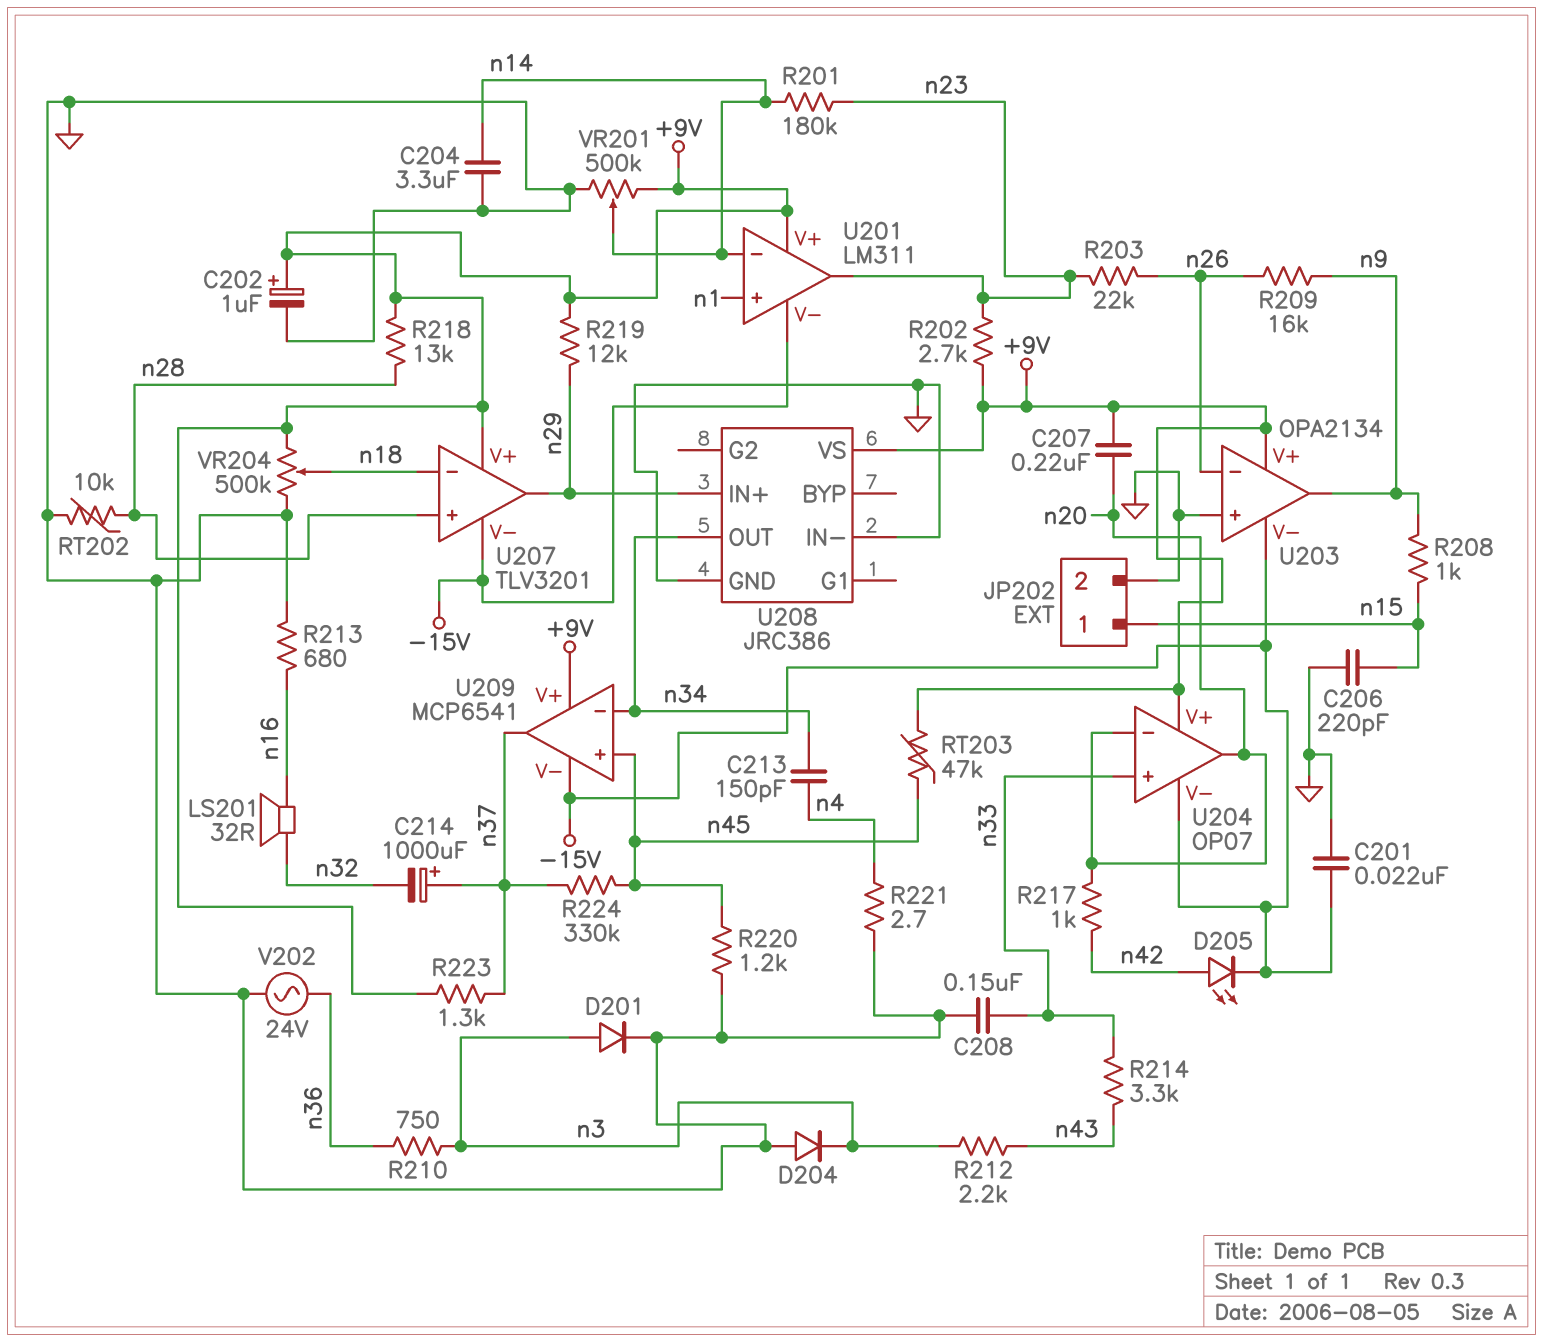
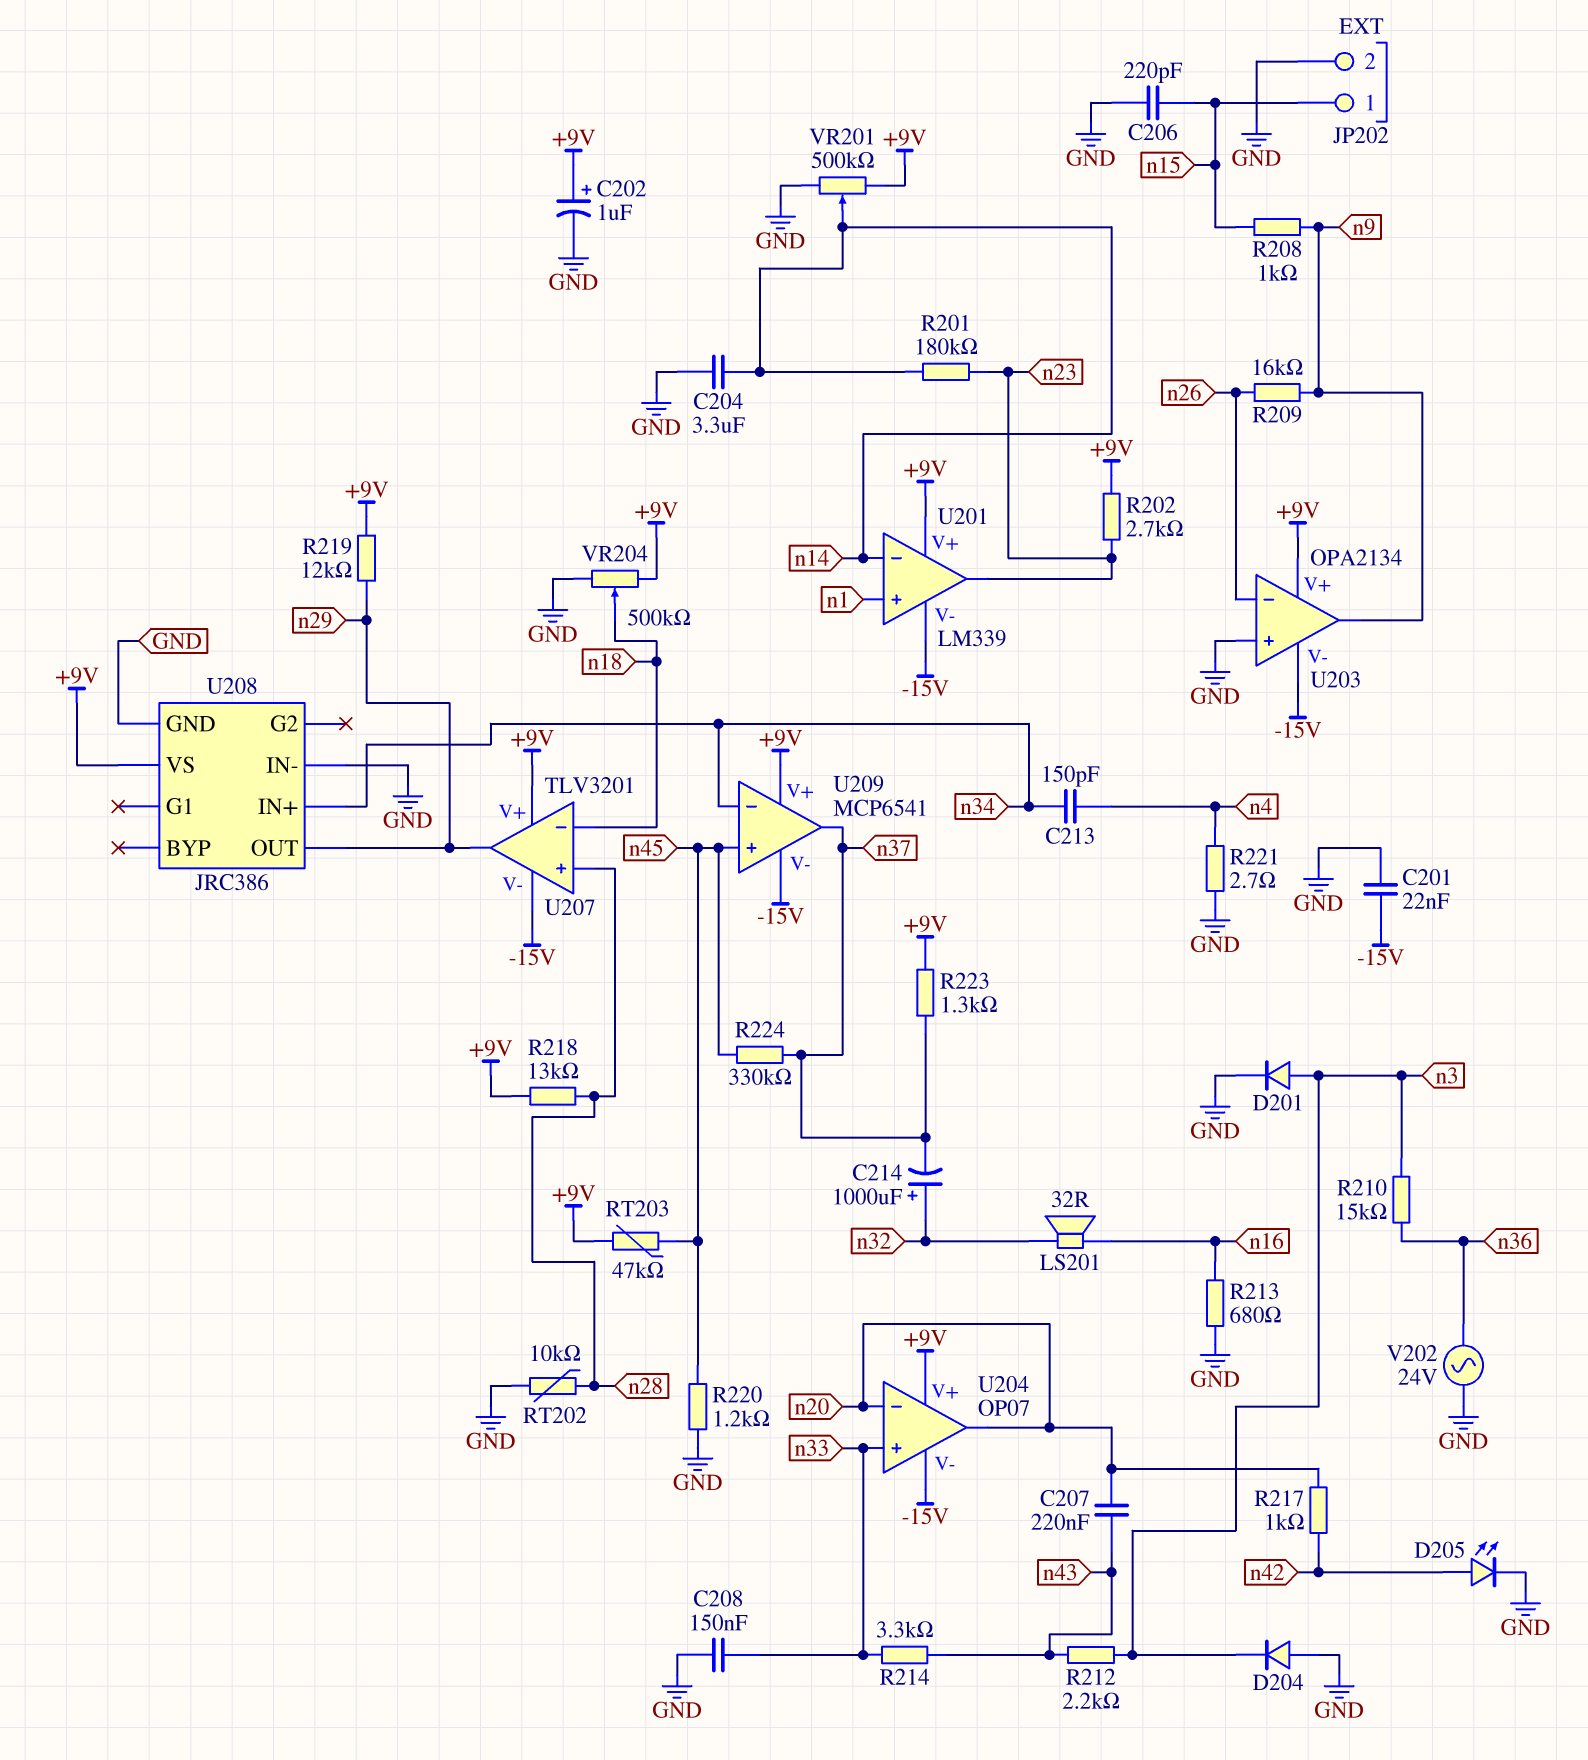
C207: 220nF (+9V, n20) -> 220nF (n20, n43)
C214: 1000uF (plus n37, minus n32) -> 1000uF (plus n32, minus n37)
D205: LED (A n42, K -15V) -> LED (A n42, K GND)
R203: 22k (n23, n26) -> none
R210: 750 (n3, n36) -> 15k (n3, n36)
U201: LM311 -> LM339
U208 pin IN+: n29 -> n34
U208 pin OUT: n34 -> n29

